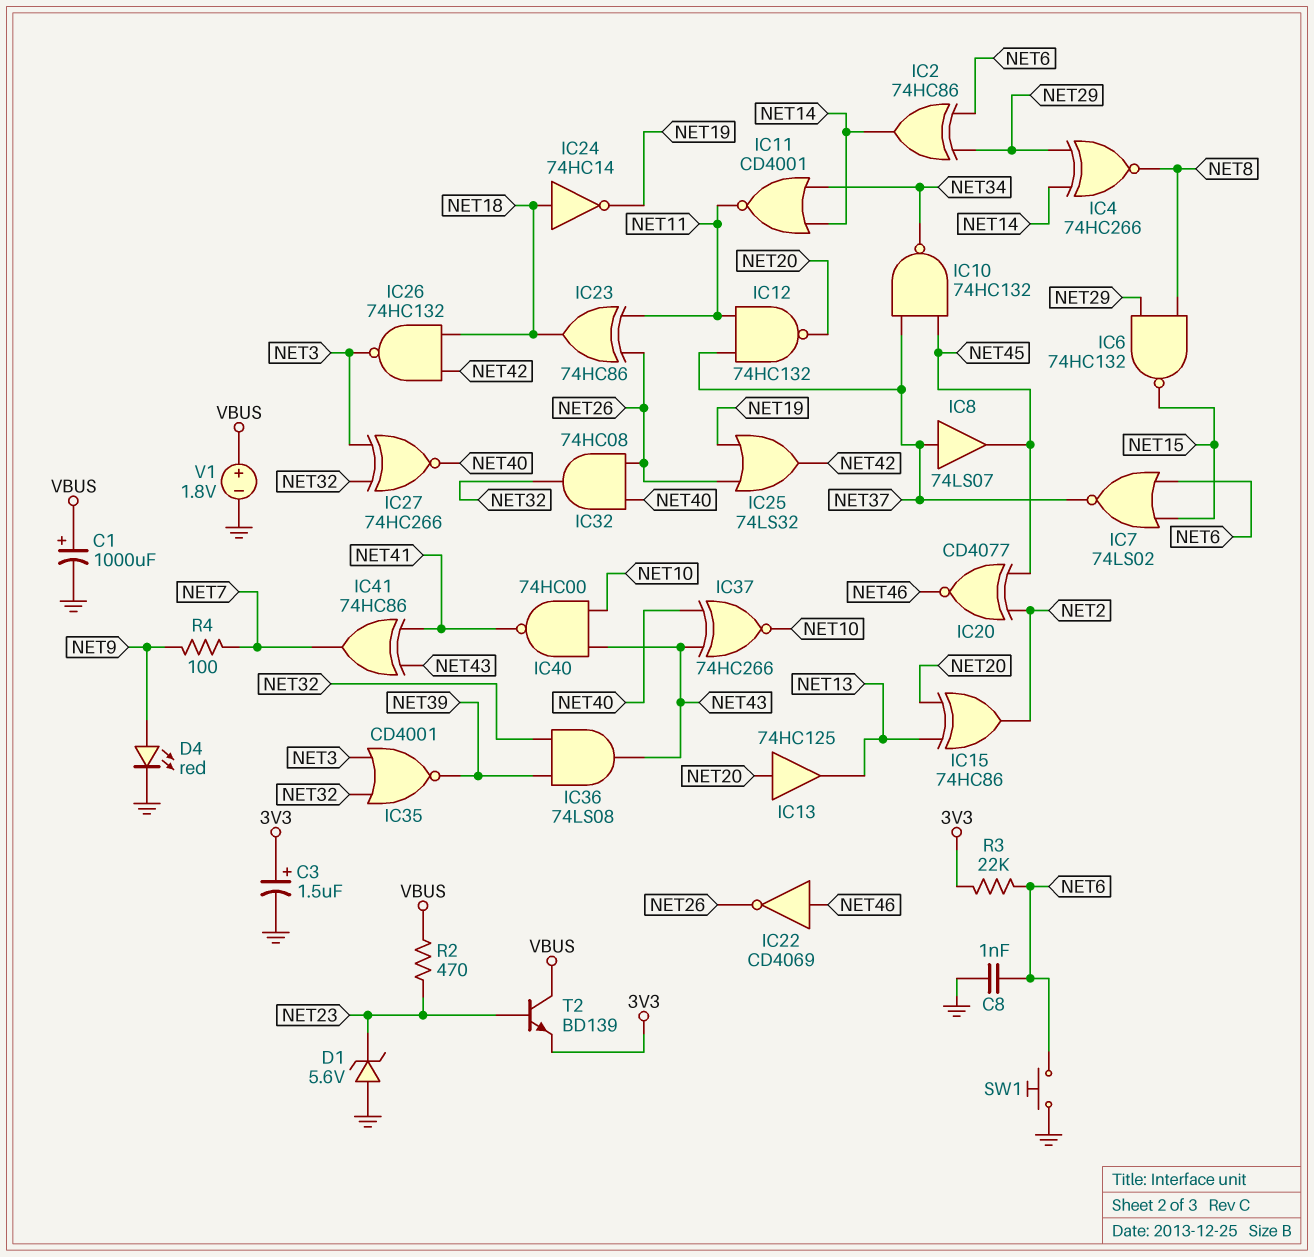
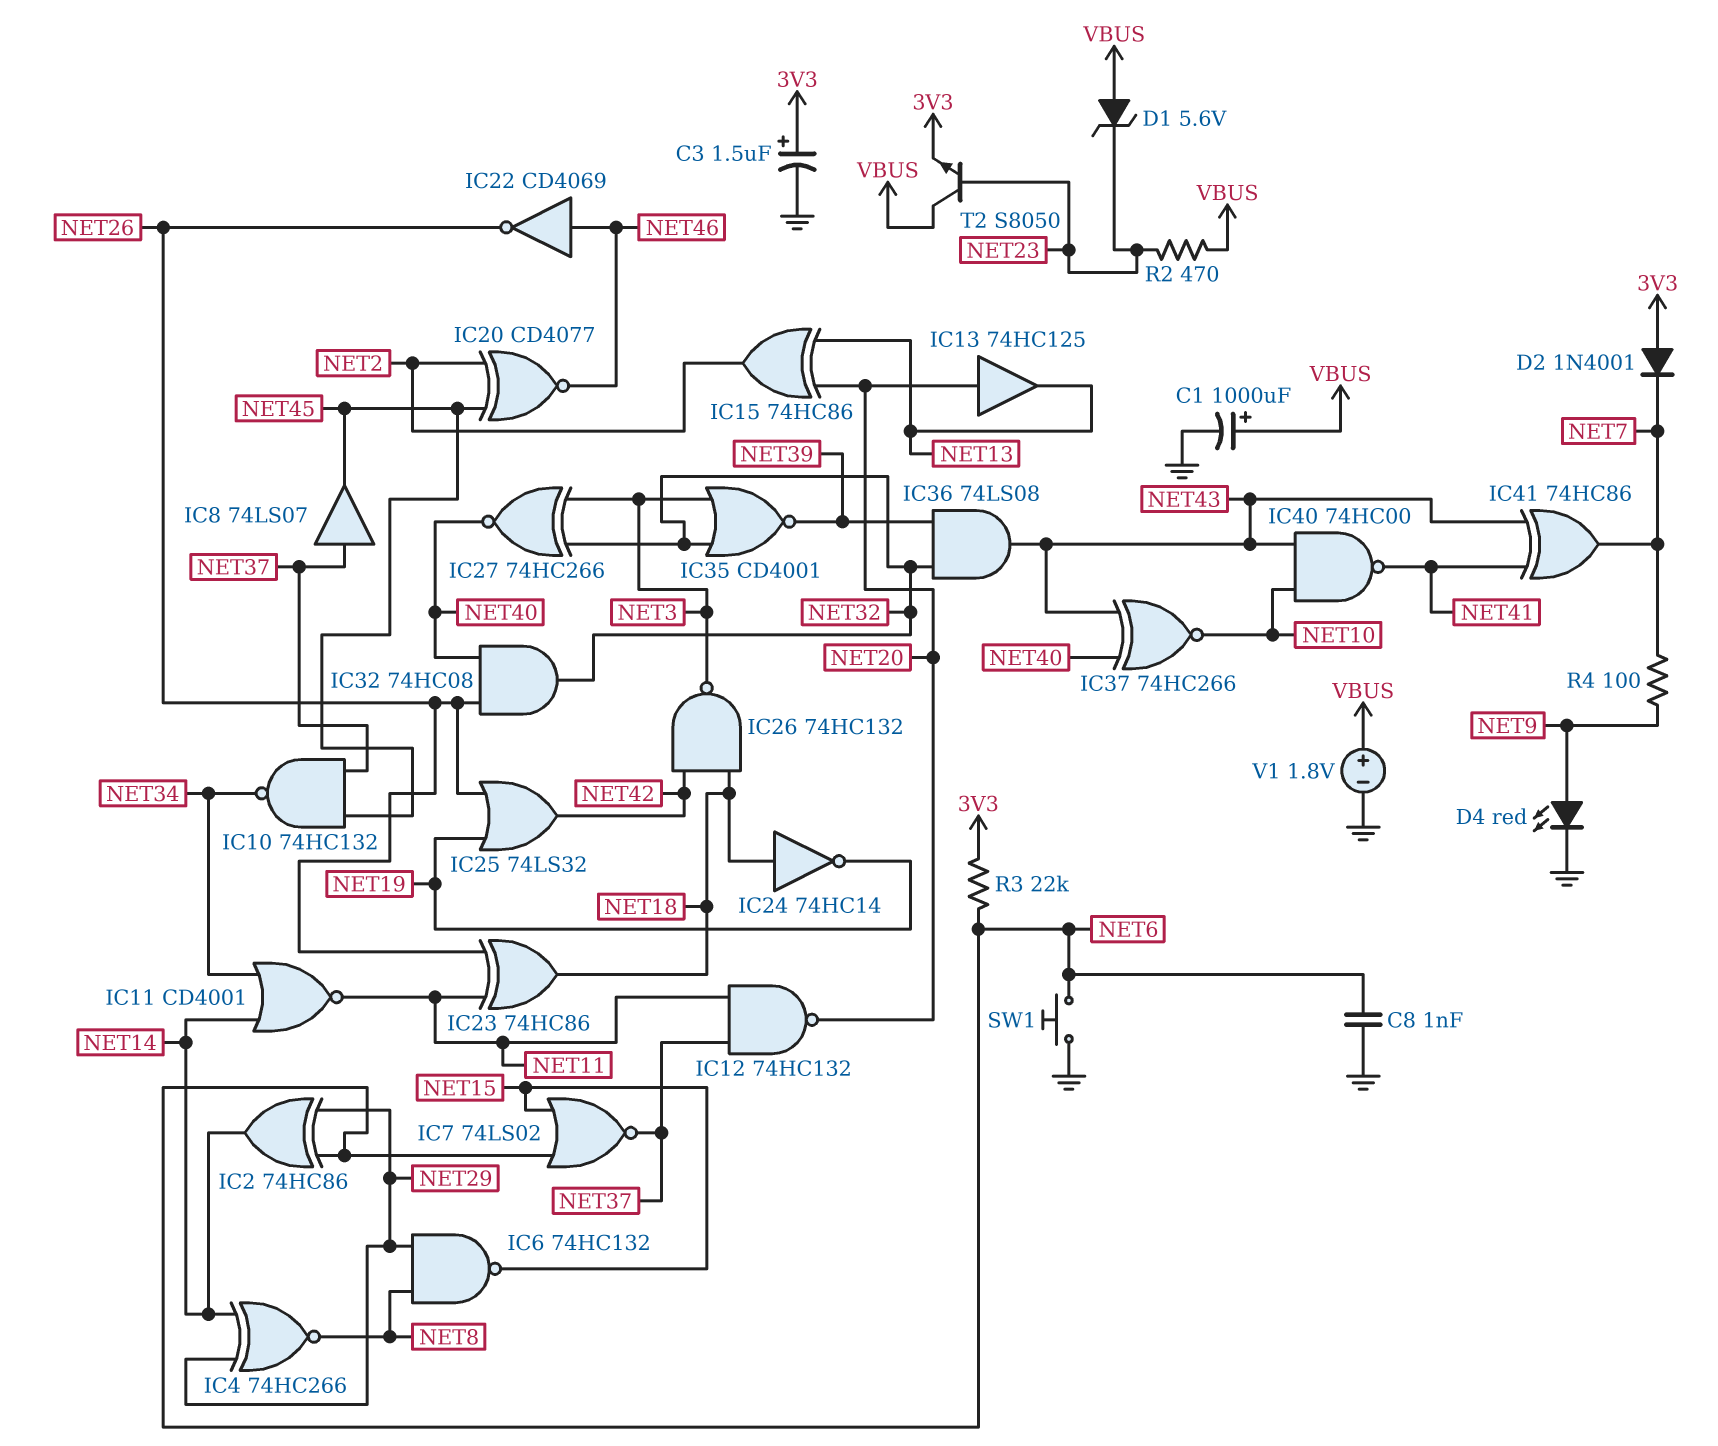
D1: zener 5.6V (A GND, K NET23) -> zener 5.6V (A VBUS, K NET23)
D2: none -> diode 1N4001 (A 3V3, K NET7)
T2: NPN BD139 (B NET23, C VBUS, E 3V3) -> NPN S8050 (B NET23, C VBUS, E 3V3)

